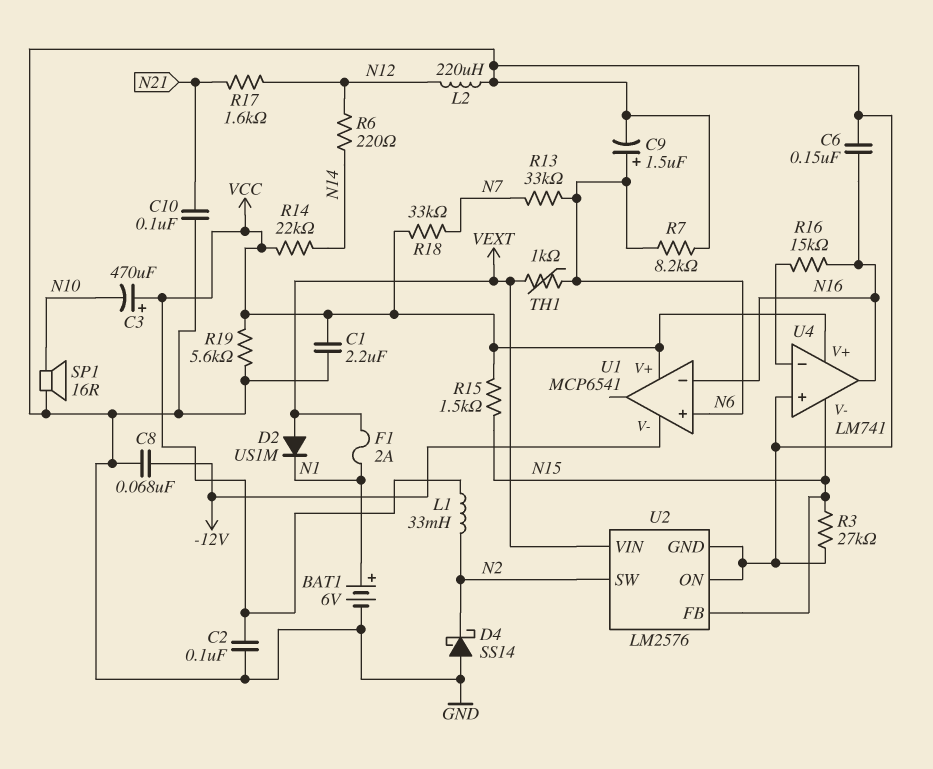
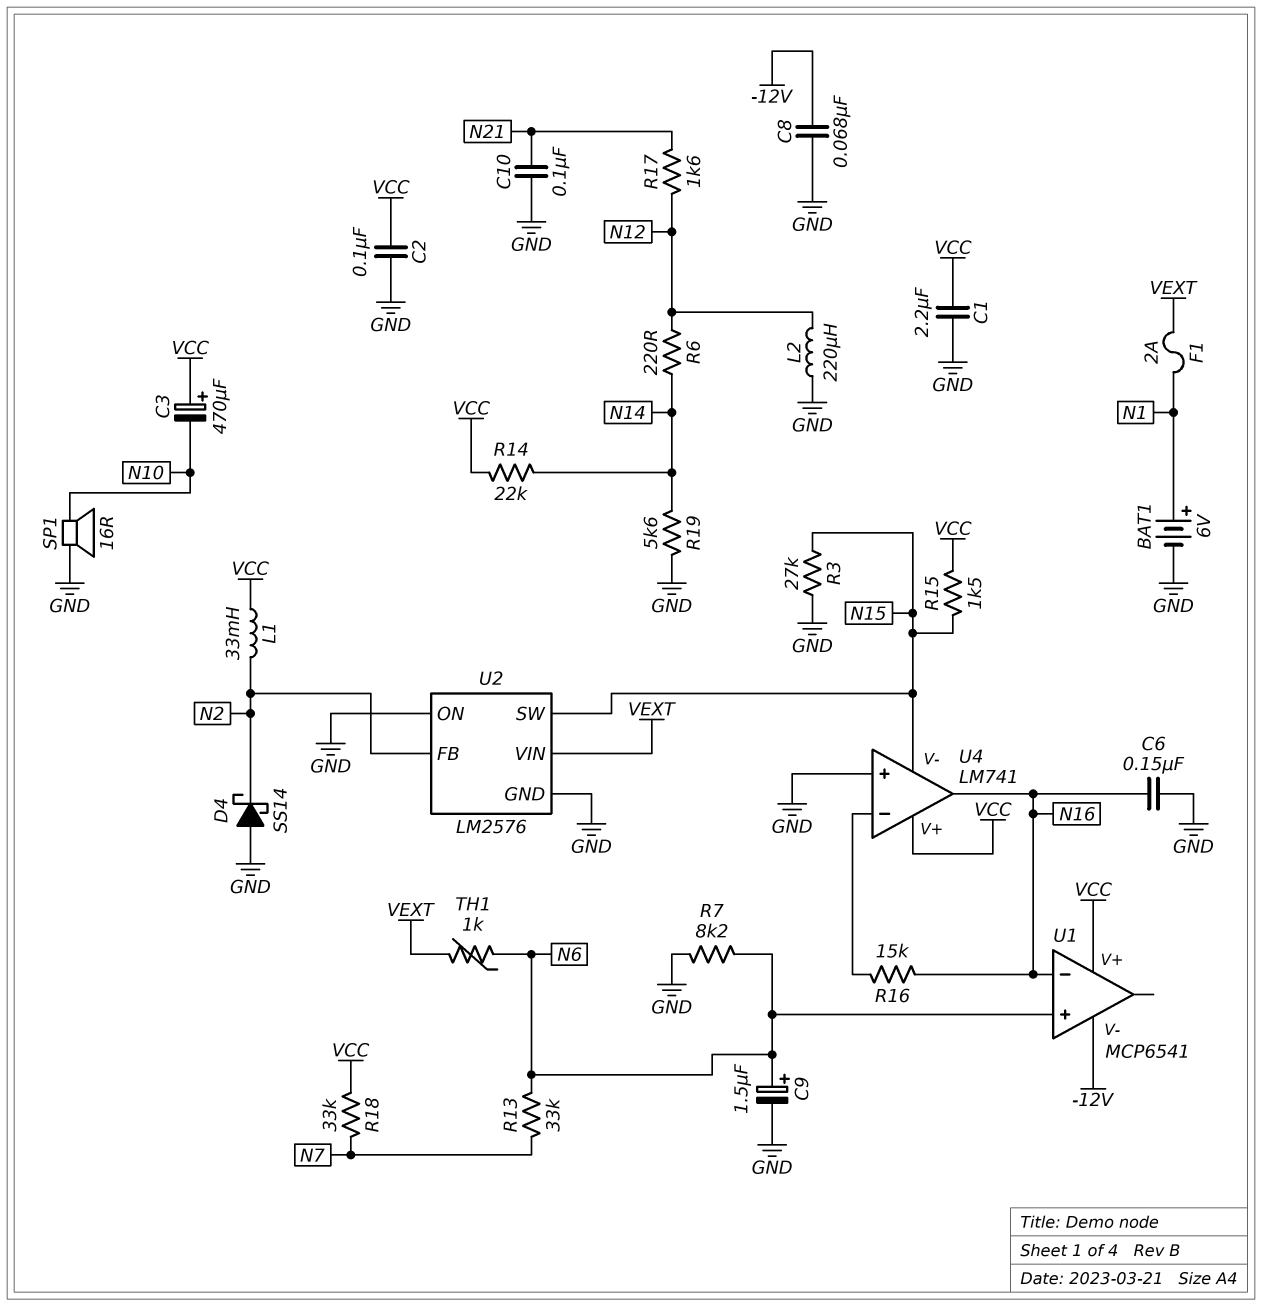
D2: diode US1M (A VEXT, K N1) -> none
R19: 5.6k (GND, VCC) -> 5.6k (GND, N14)
U2 pin FB: N15 -> N2
U2 pin SW: N2 -> N15

